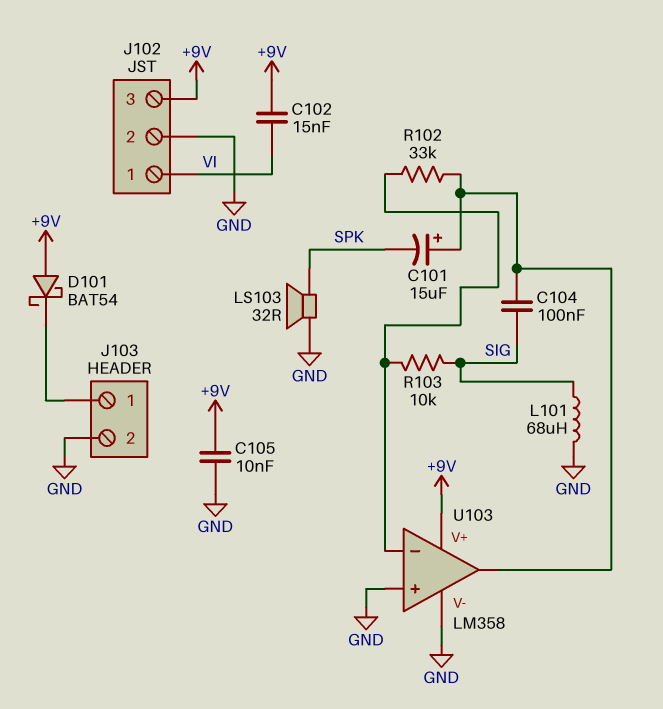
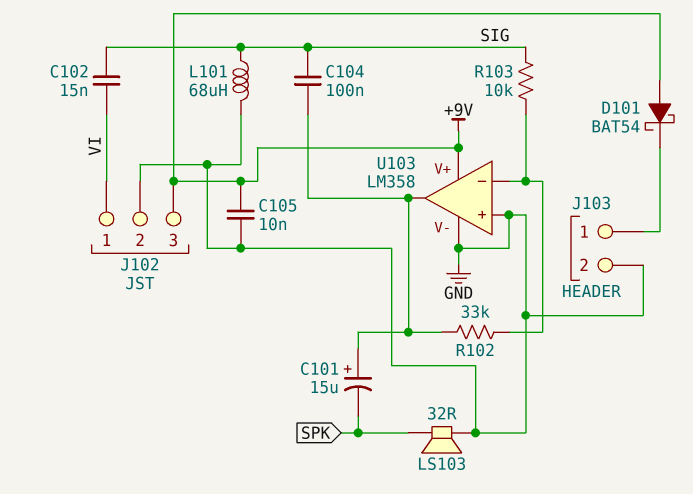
C102: 15nF (+9V, VI) -> 15nF (SIG, VI)

